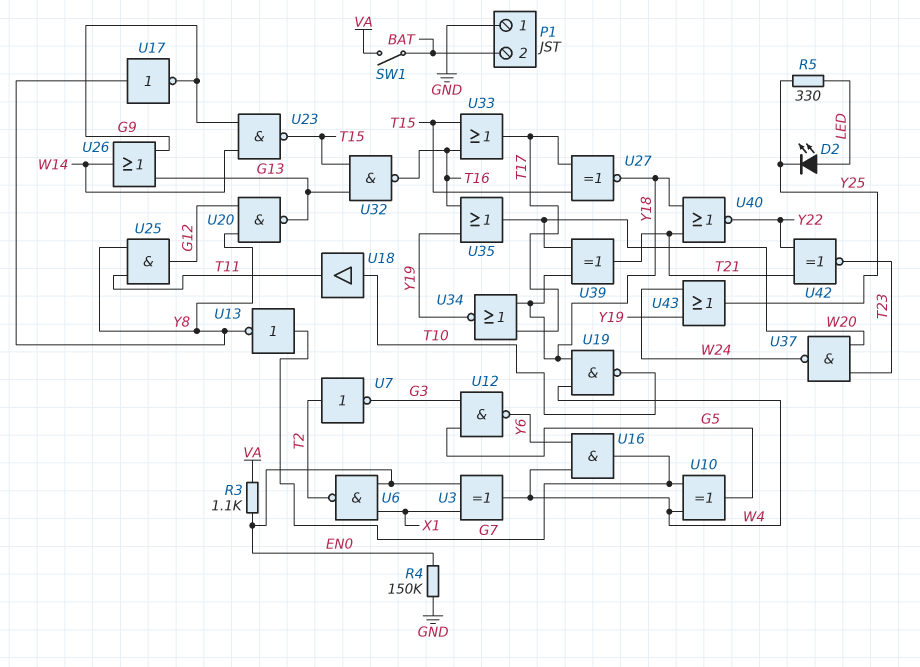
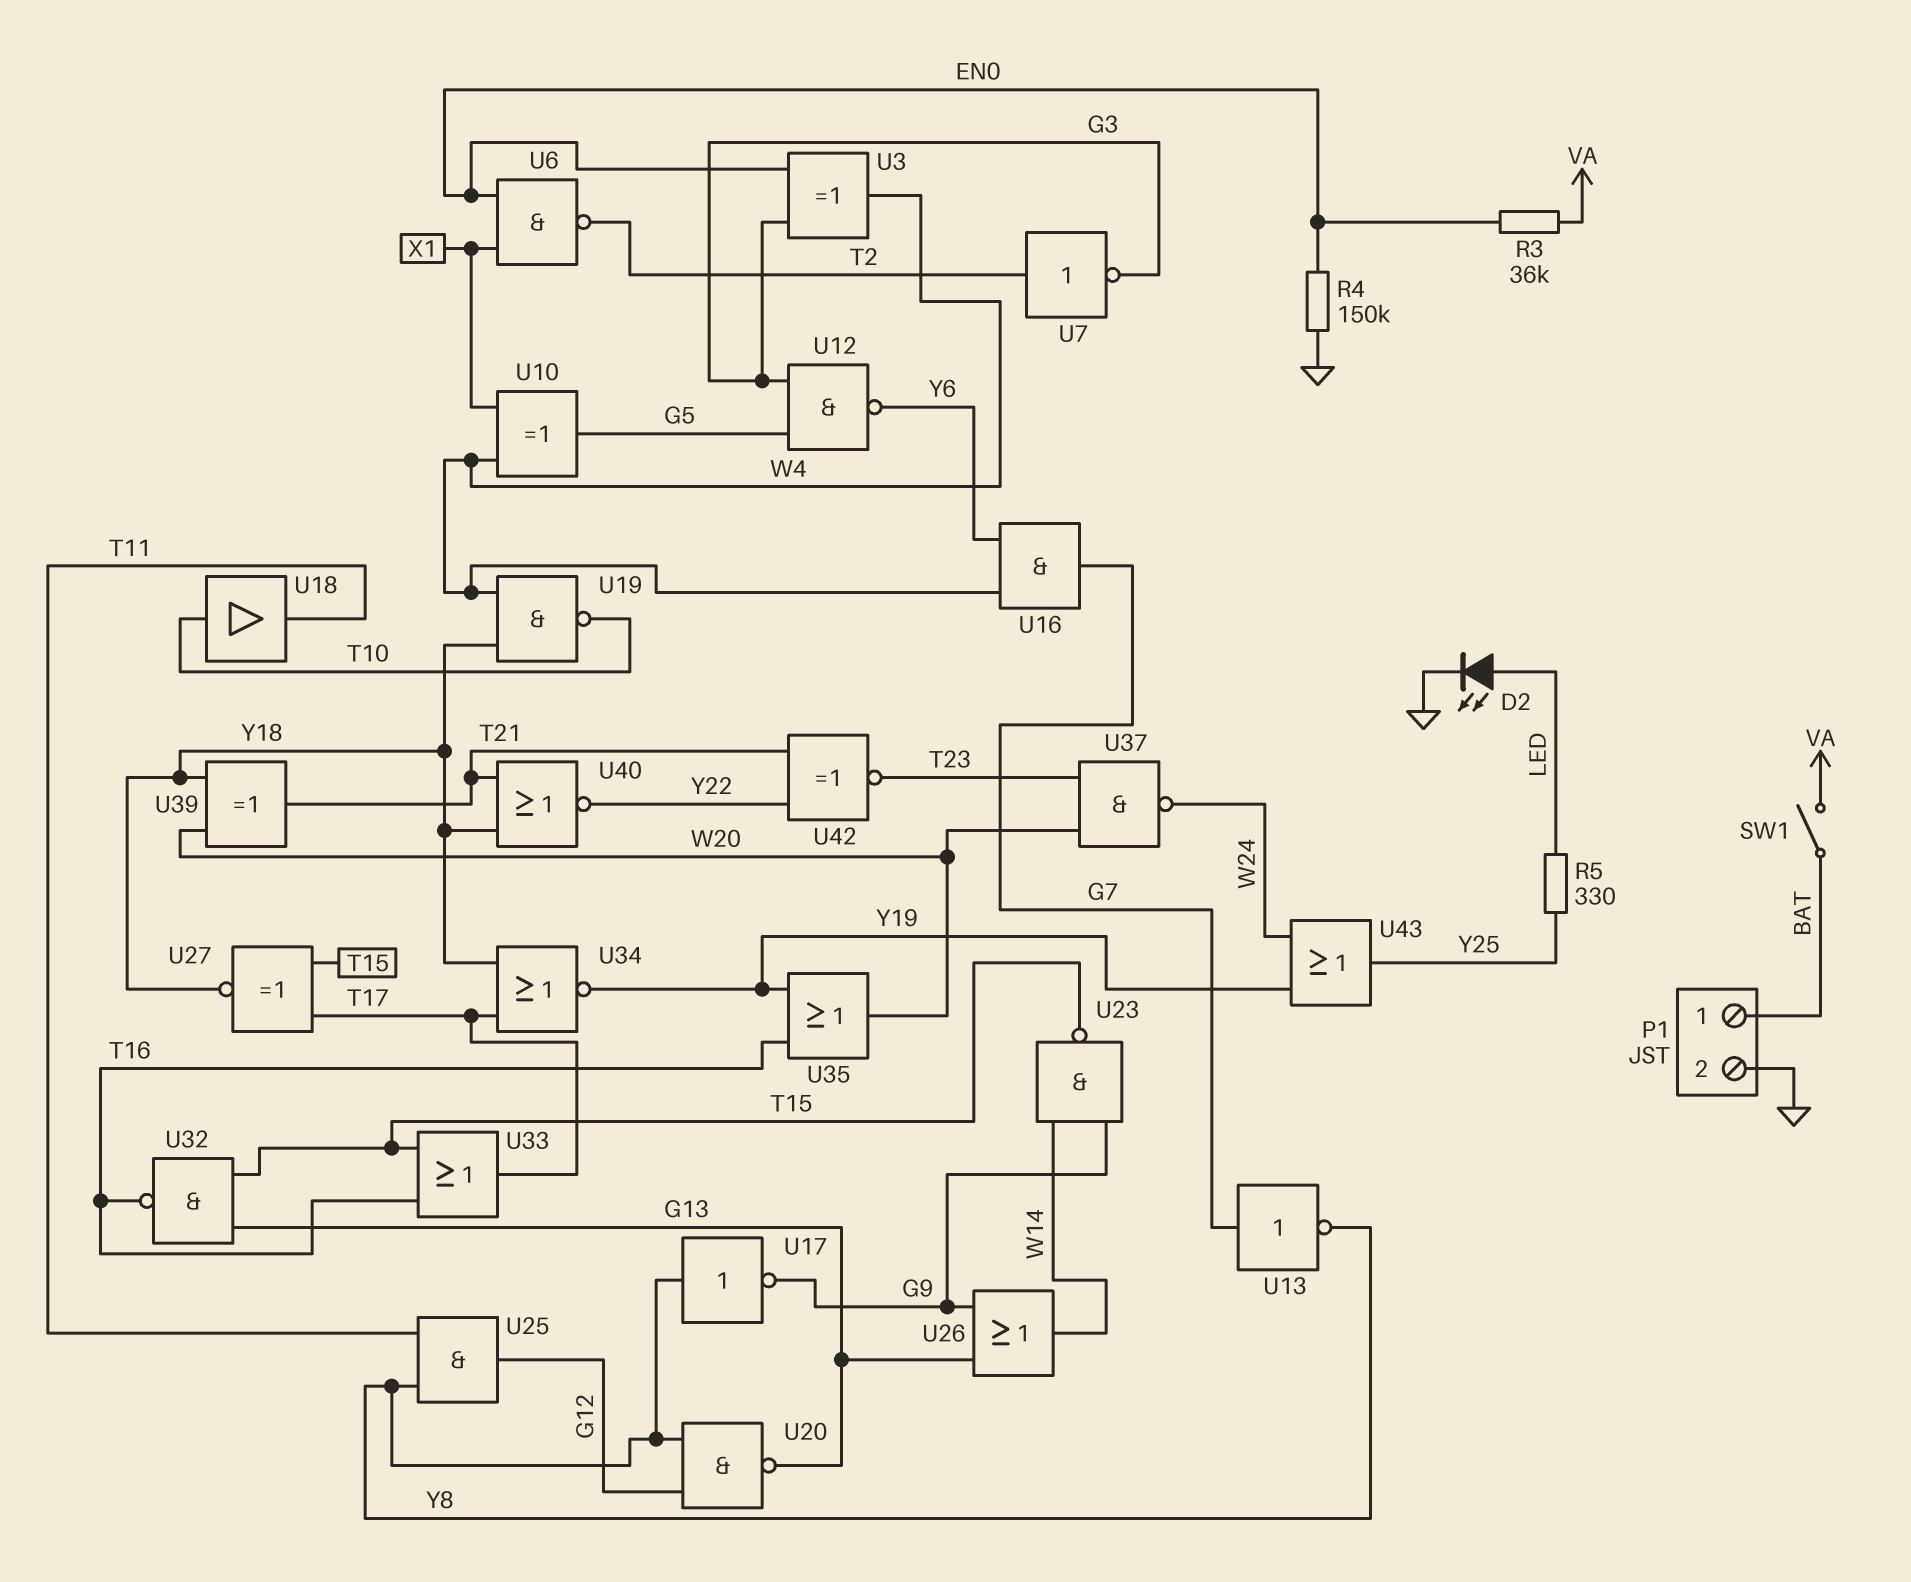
D2: LED (A LED, K Y25) -> LED (A LED, K GND)
P1 pin 1: GND -> BAT
P1 pin 2: BAT -> GND
R3: 1.1k (EN0, VA) -> 36k (EN0, VA)
U3: XOR (in EN0, in X1, out W4) -> XOR (in EN0, in G3, out W4)
U10: XOR (in G7, in W4, out G5) -> XOR (in W4, in X1, out G5)

